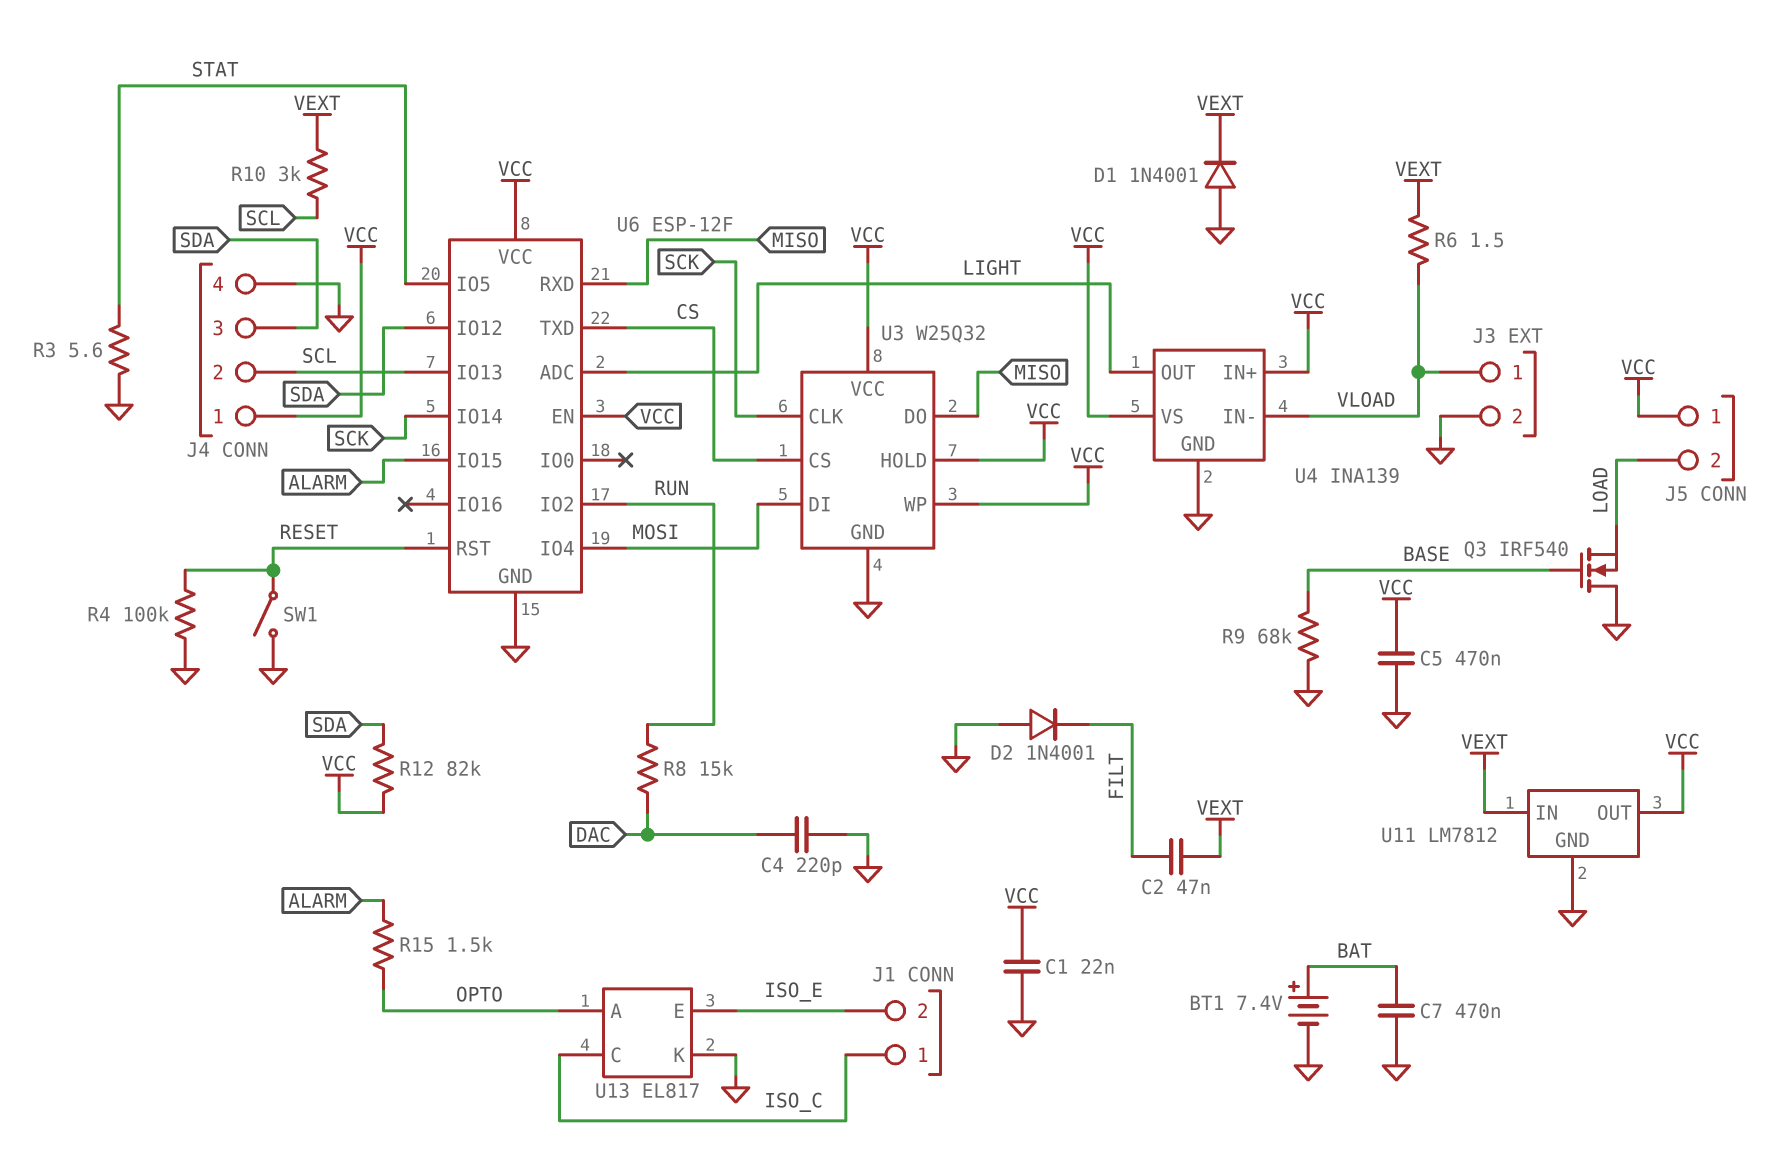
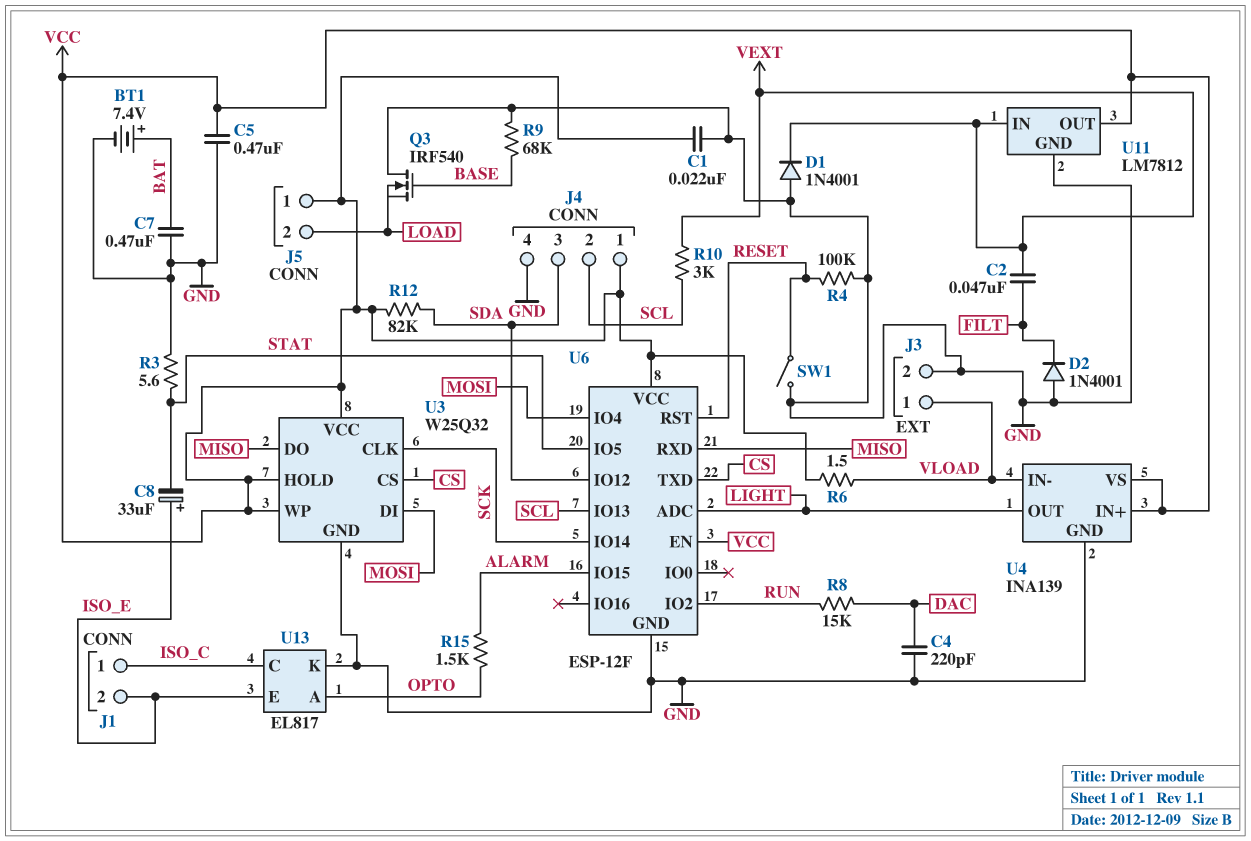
C8: none -> 33uF (plus ISO_E, minus STAT)
R6: 1.5 (VEXT, VLOAD) -> 1.5 (VCC, VLOAD)

